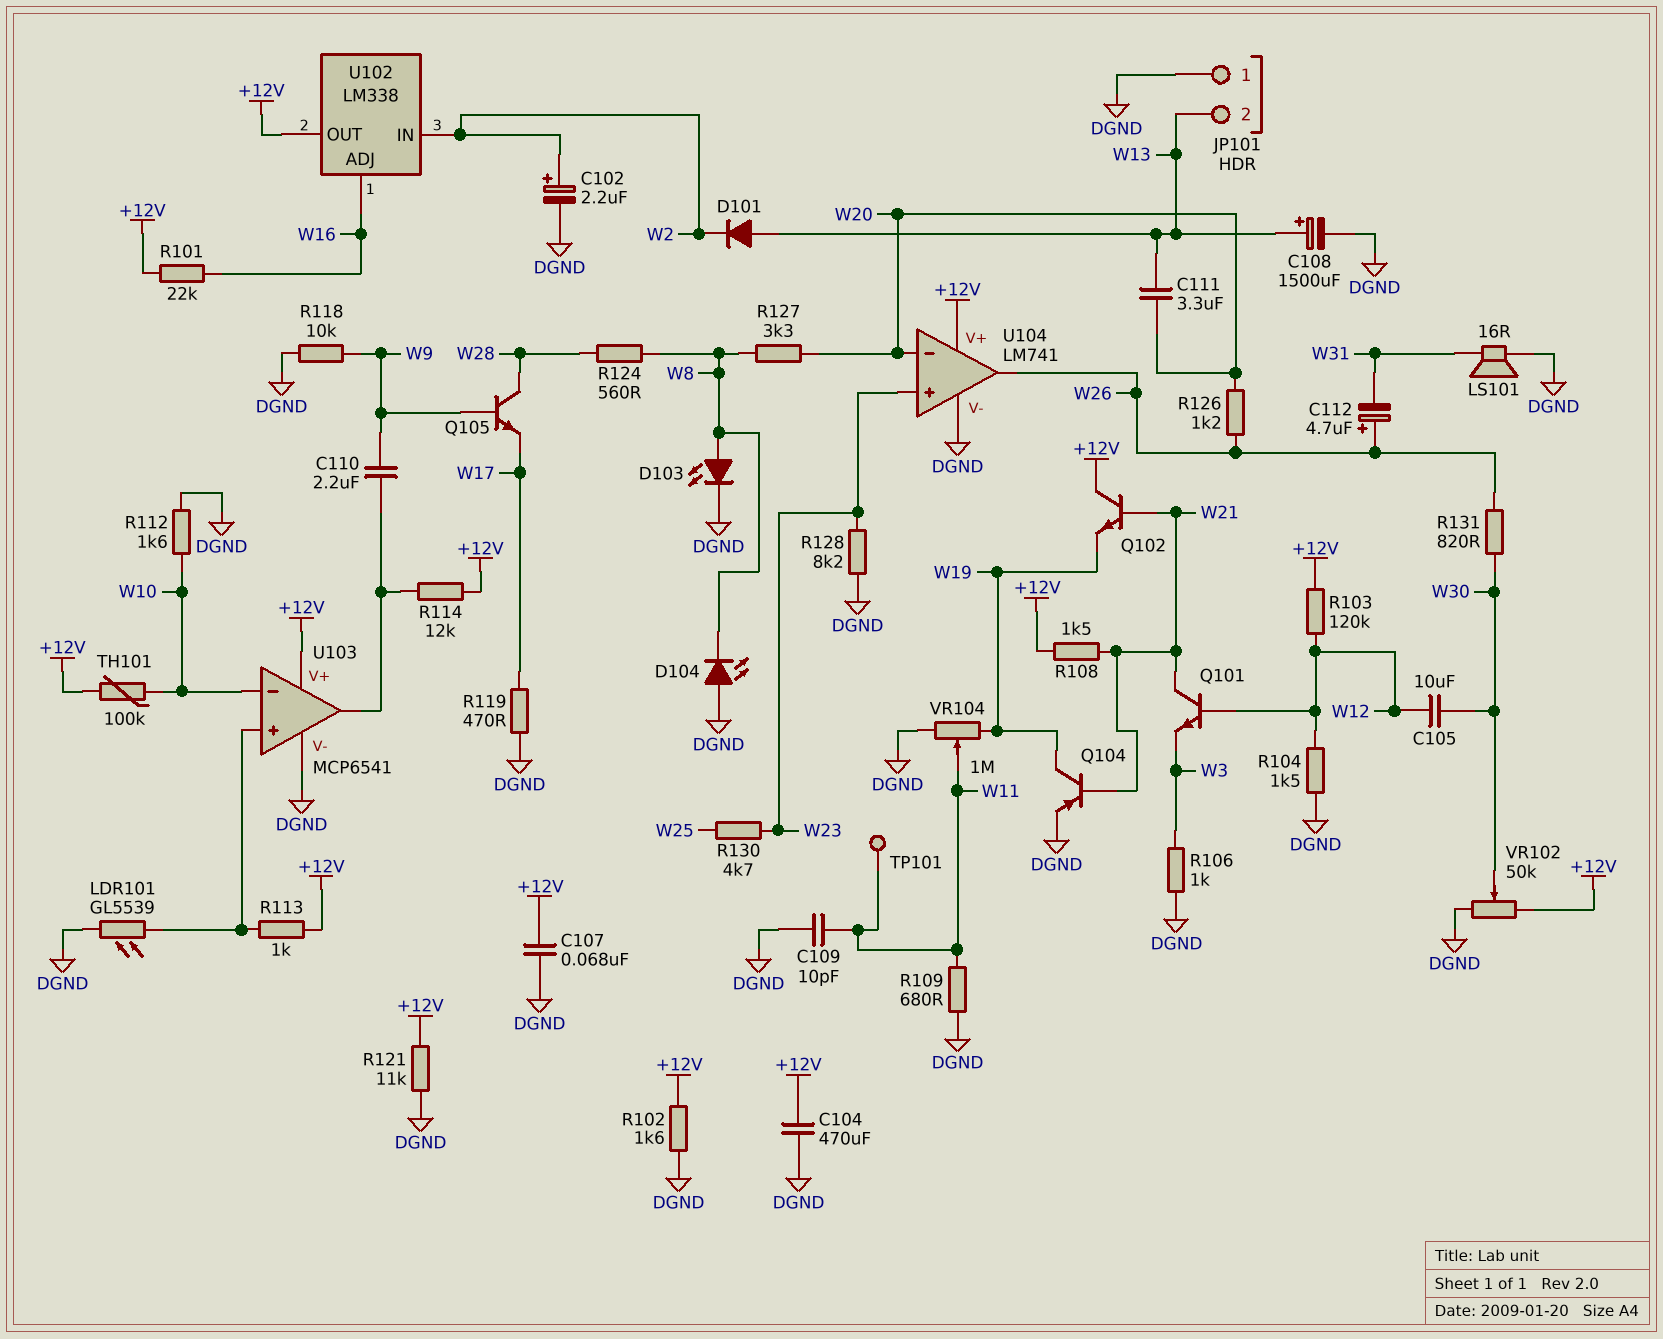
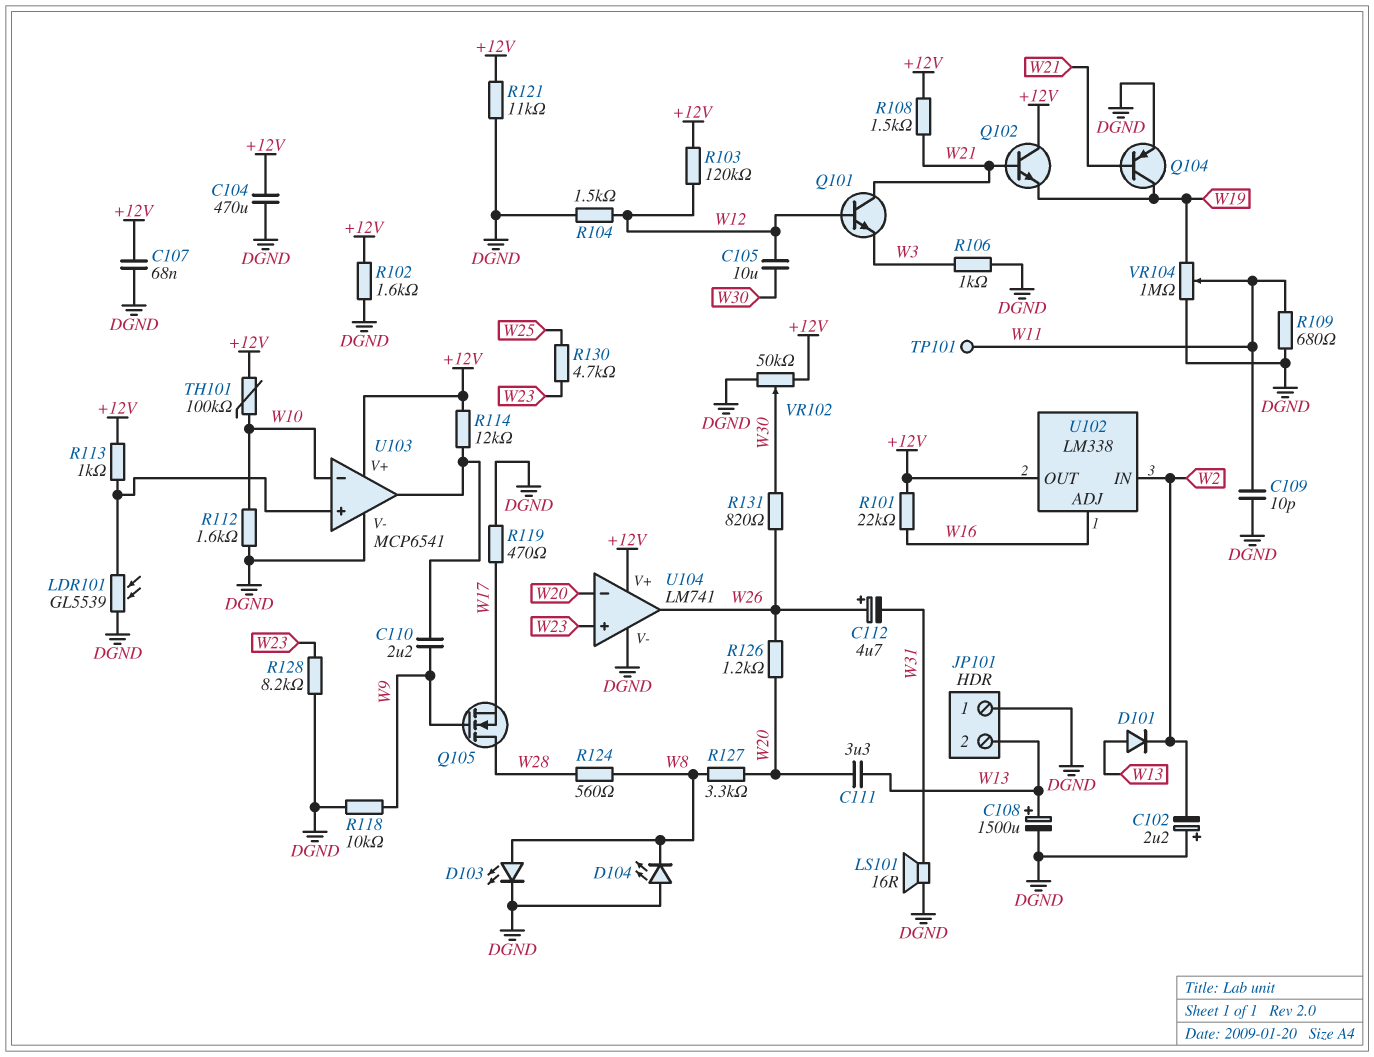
C102: 2.2uF (plus W2, minus DGND) -> 2.2uF (plus DGND, minus W2)
Q105: NPN (B W9, C W28, E W17) -> NMOS (G W9, D W28, S W17)

